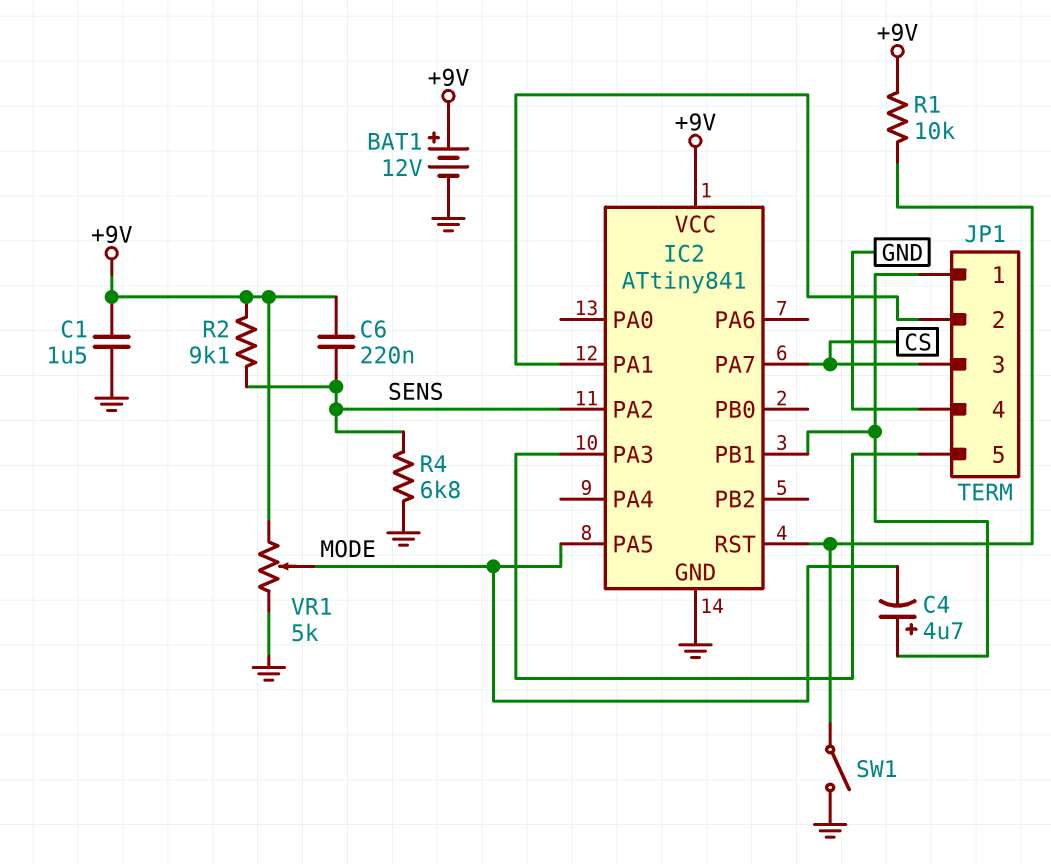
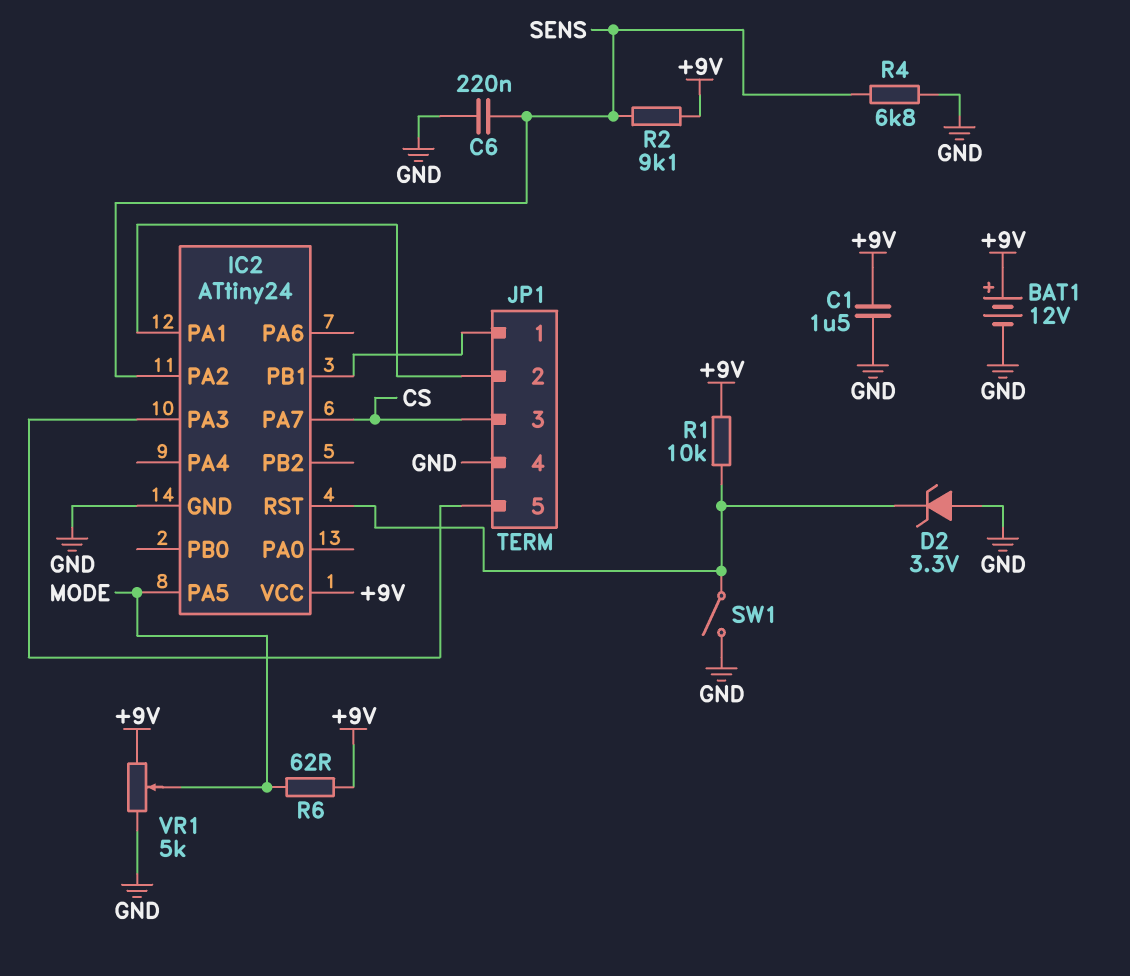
C4: 4.7uF (plus IC2/PB1, minus MODE) -> none
C6: 220nF (+9V, SENS) -> 220nF (GND, SENS)
D2: none -> zener 3.3V (A GND, K IC2/RST)
IC2: ATtiny841 -> ATtiny24
R6: none -> 62 (+9V, MODE)

